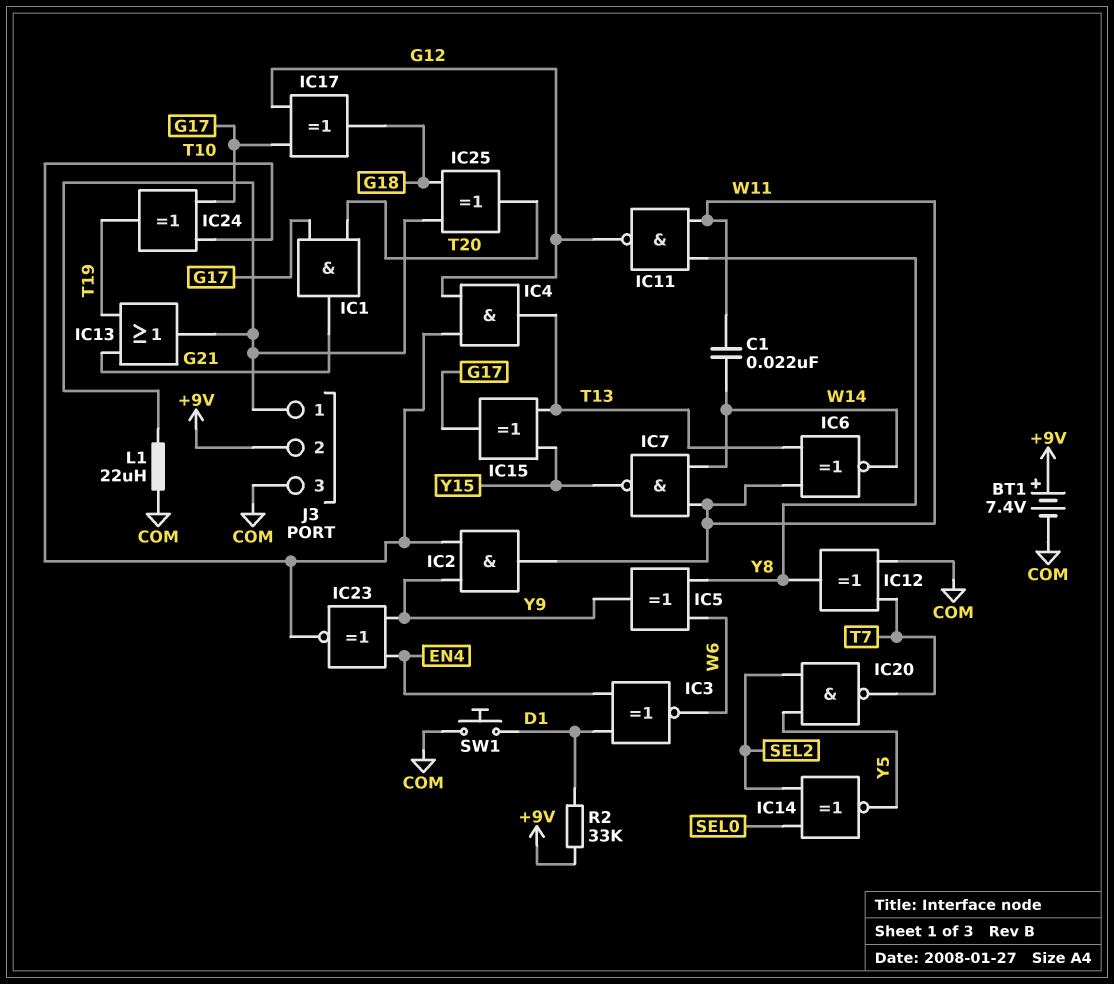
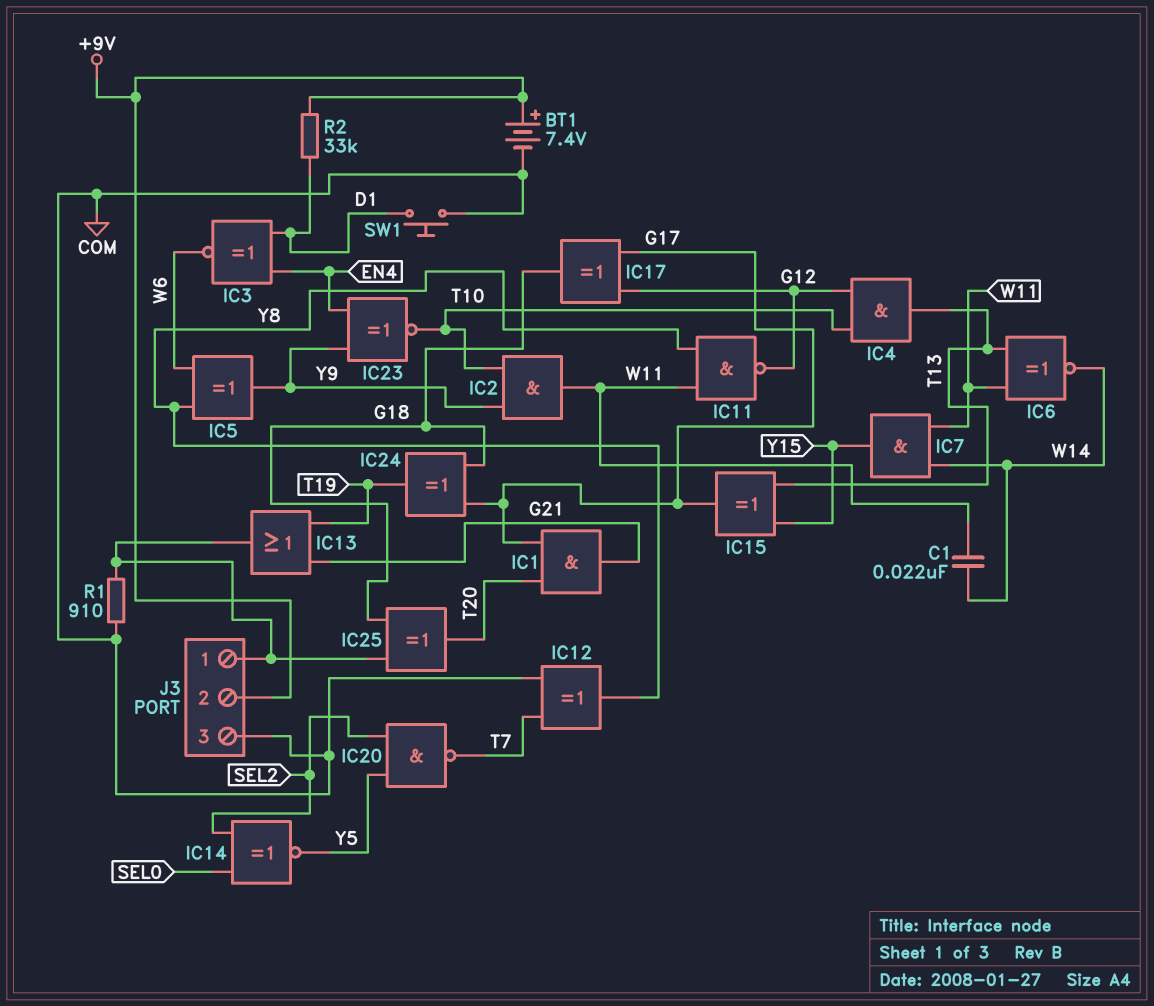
IC7: NAND (in W11, in W14, out Y15) -> AND (in W11, in W14, out Y15)
IC24: XOR (in G17, in T10, out T19) -> XOR (in G17, in G18, out T19)
L1: 22uH (COM, J3/1) -> none
R1: none -> 910 (COM, J3/1)

